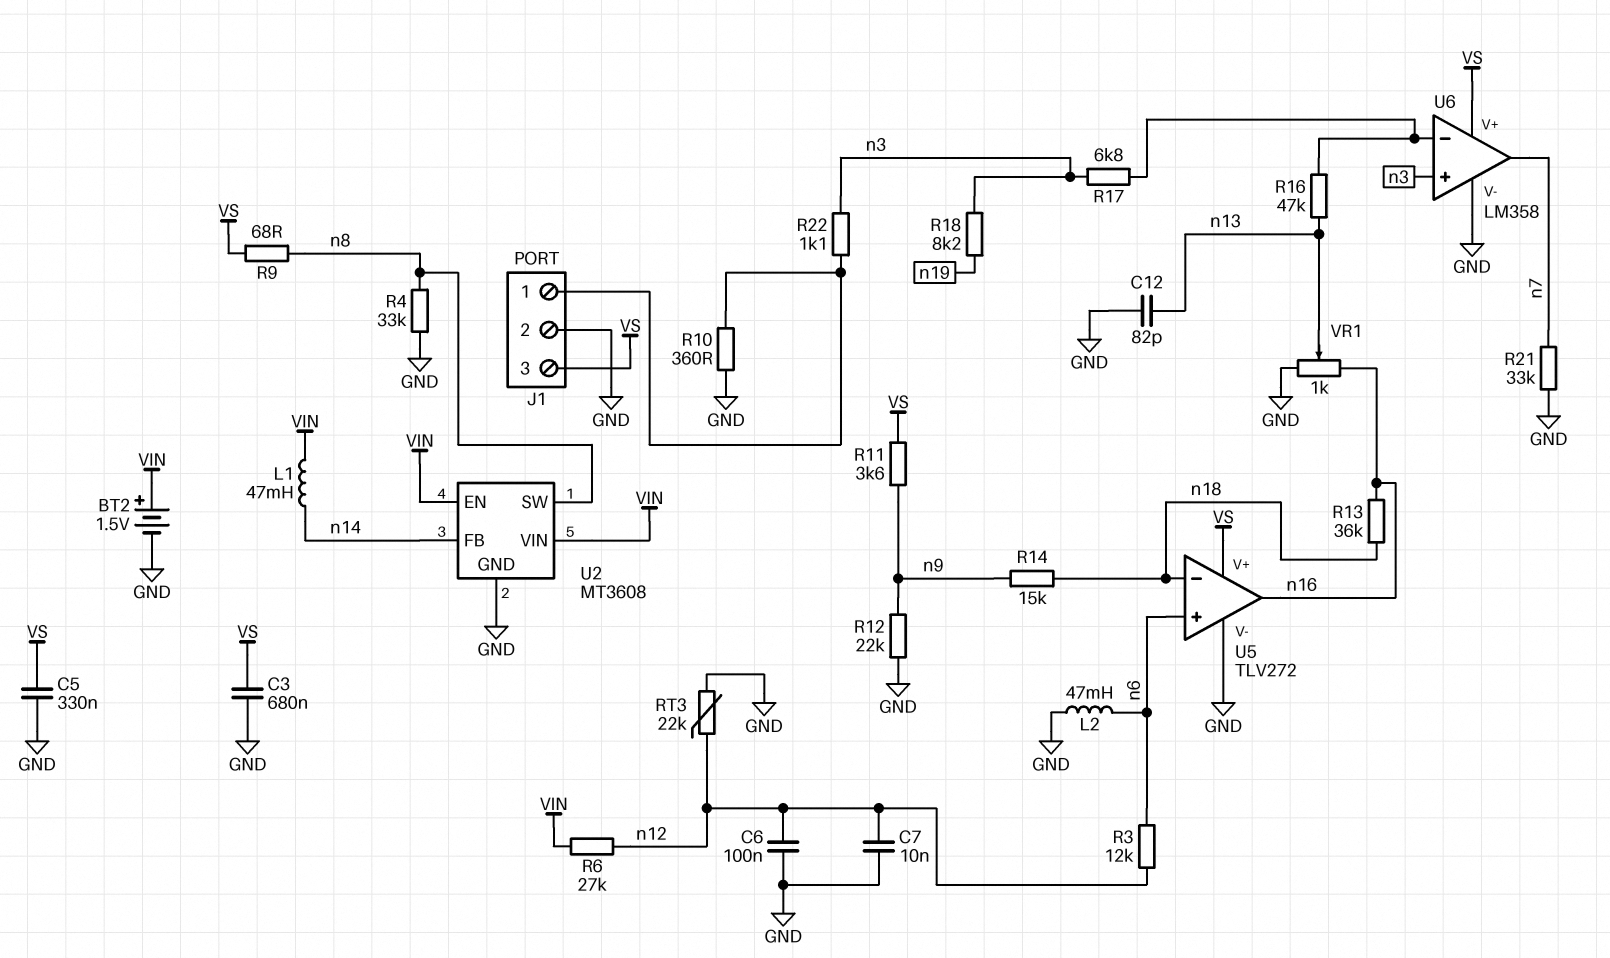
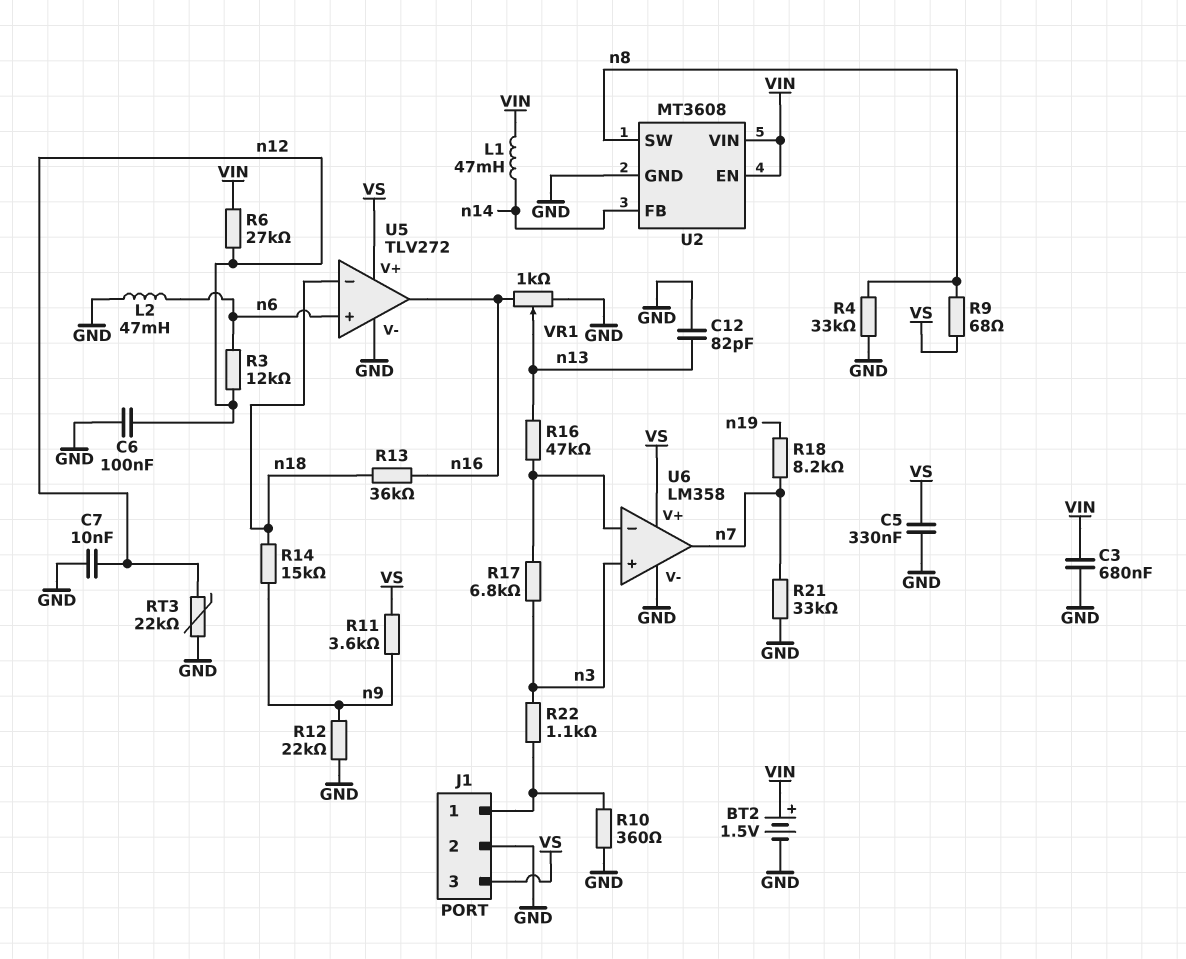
C3: 680nF (GND, VS) -> 680nF (GND, VIN)
R18: 8.2k (n3, n19) -> 8.2k (n7, n19)

